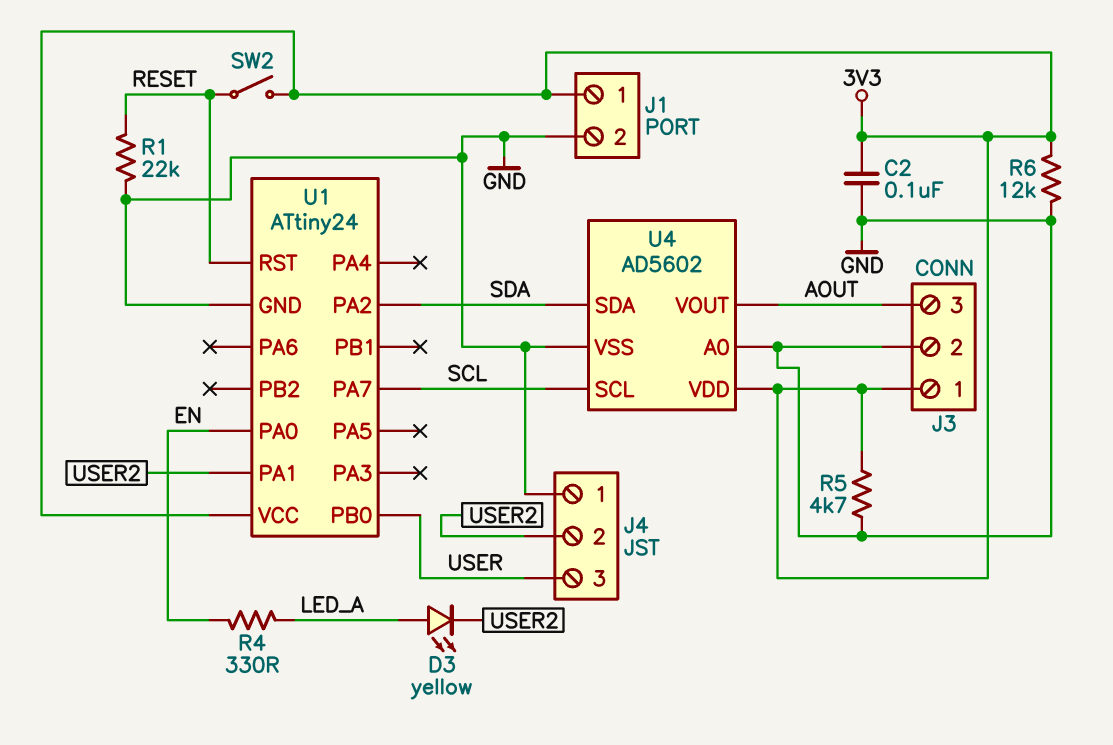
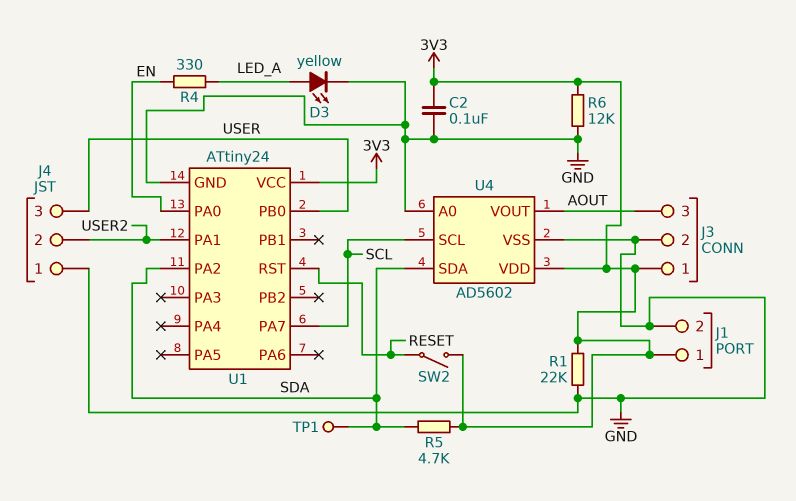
D3: LED yellow (A LED_A, K USER2) -> LED yellow (A LED_A, K GND)
R1: 22k (GND, RESET) -> 22k (3V3, GND)
R5: 4.7k (3V3, GND) -> 4.7k (3V3, SDA)
TP1: none -> test point (SDA)

